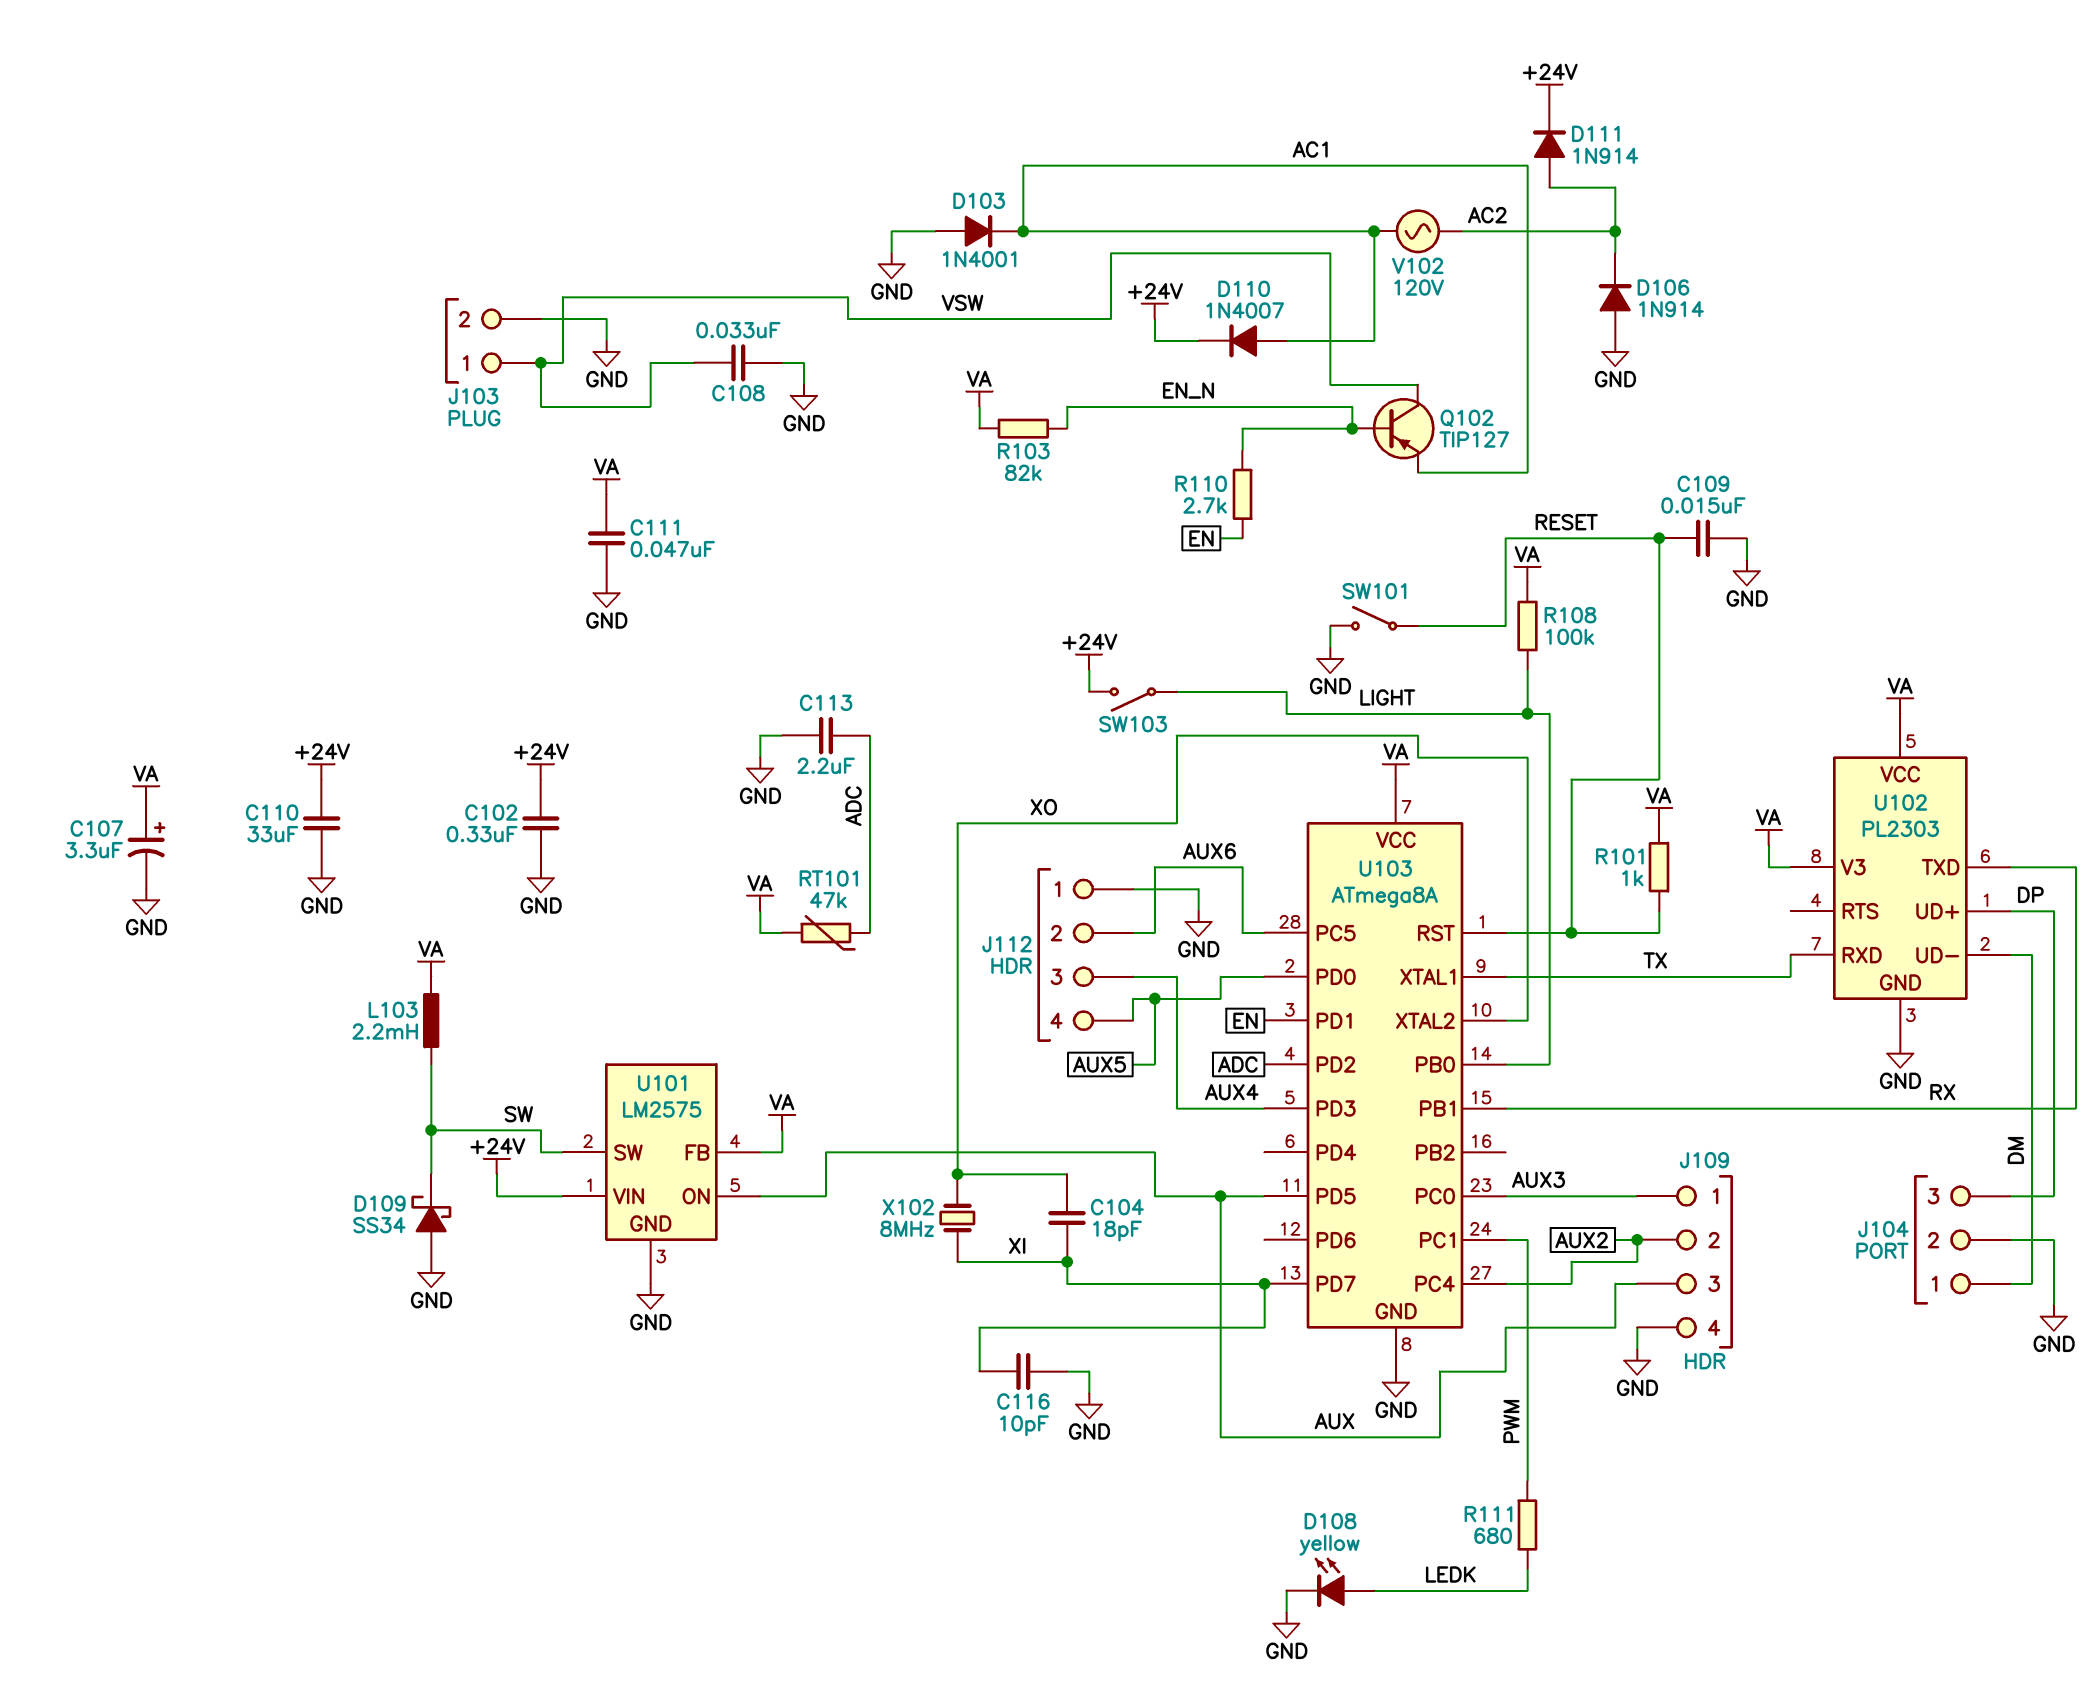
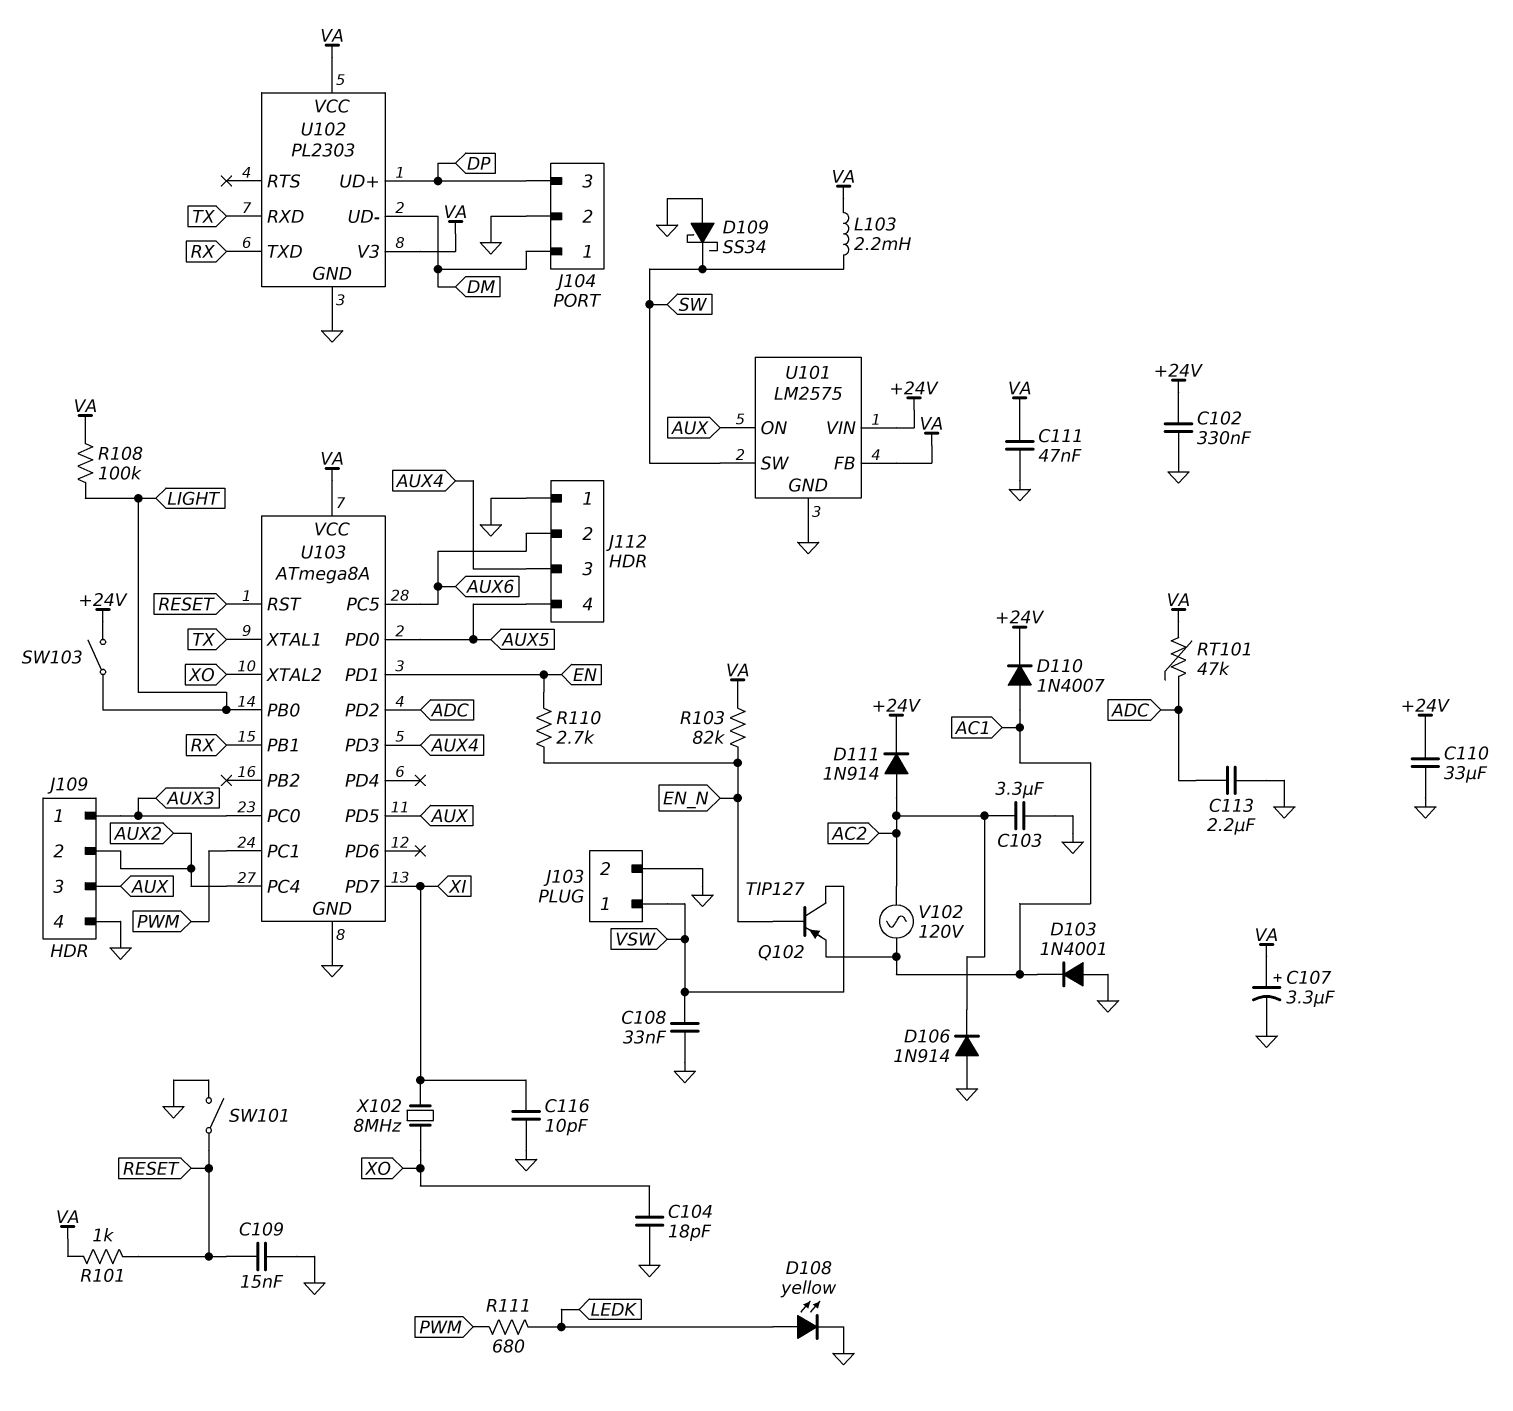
C103: none -> 3.3uF (AC2, GND)
C104: 18pF (XI, XO) -> 18pF (GND, XO)

